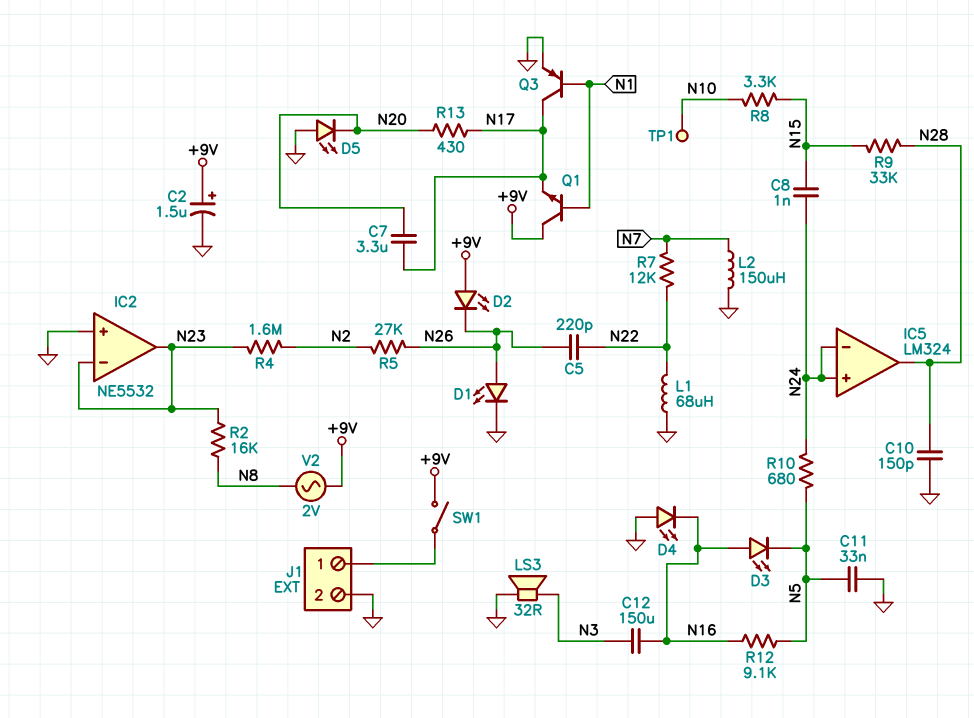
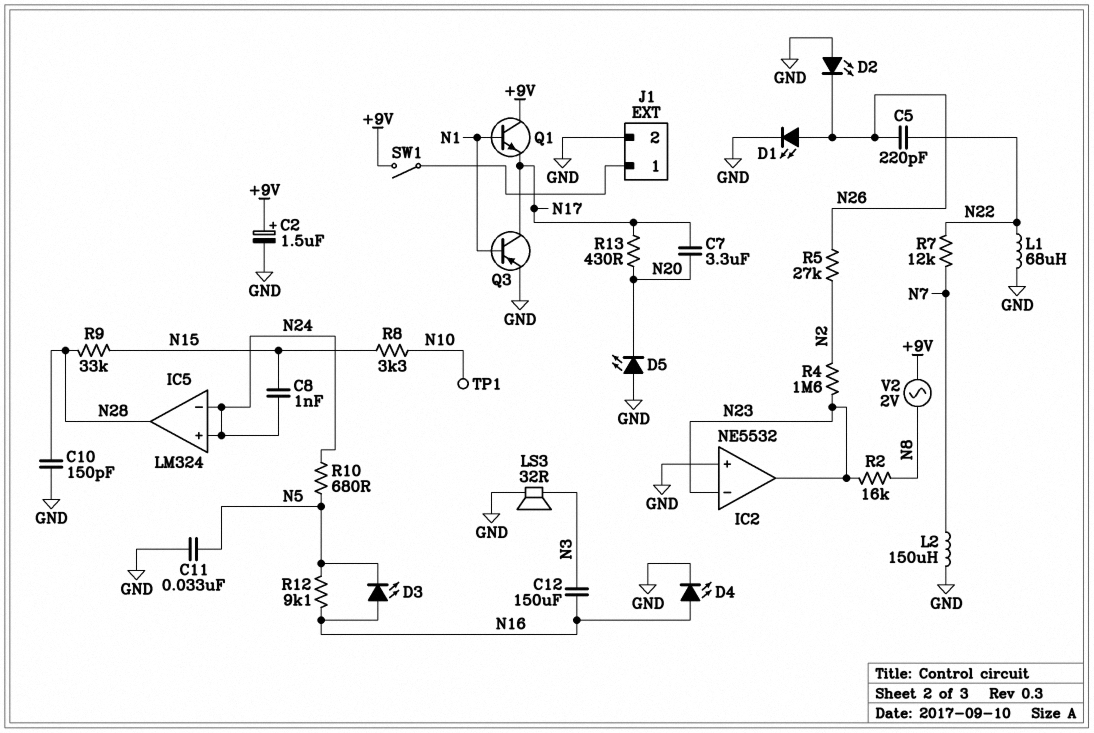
D2: LED (A +9V, K N26) -> LED (A GND, K N26)
D4: LED (A GND, K N16) -> LED (A N16, K GND)

